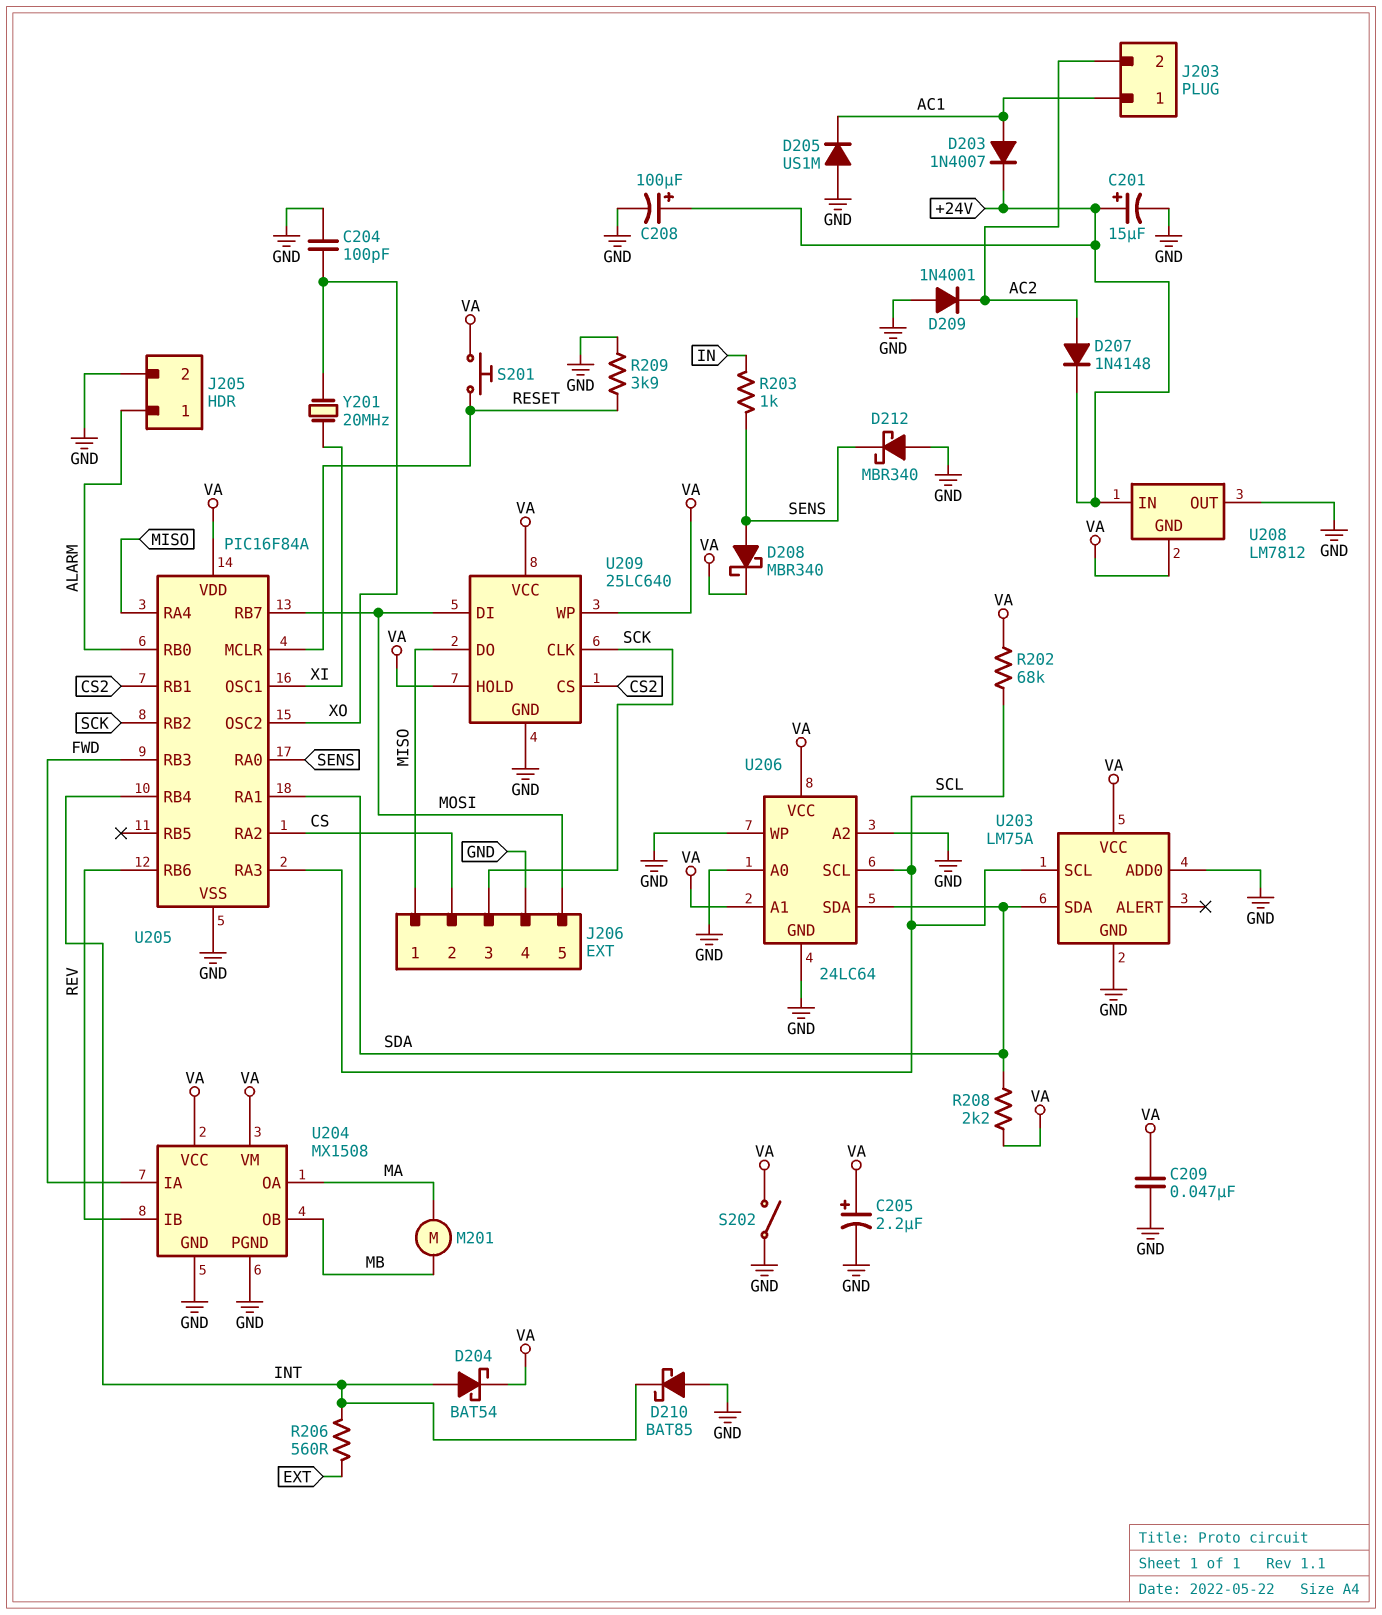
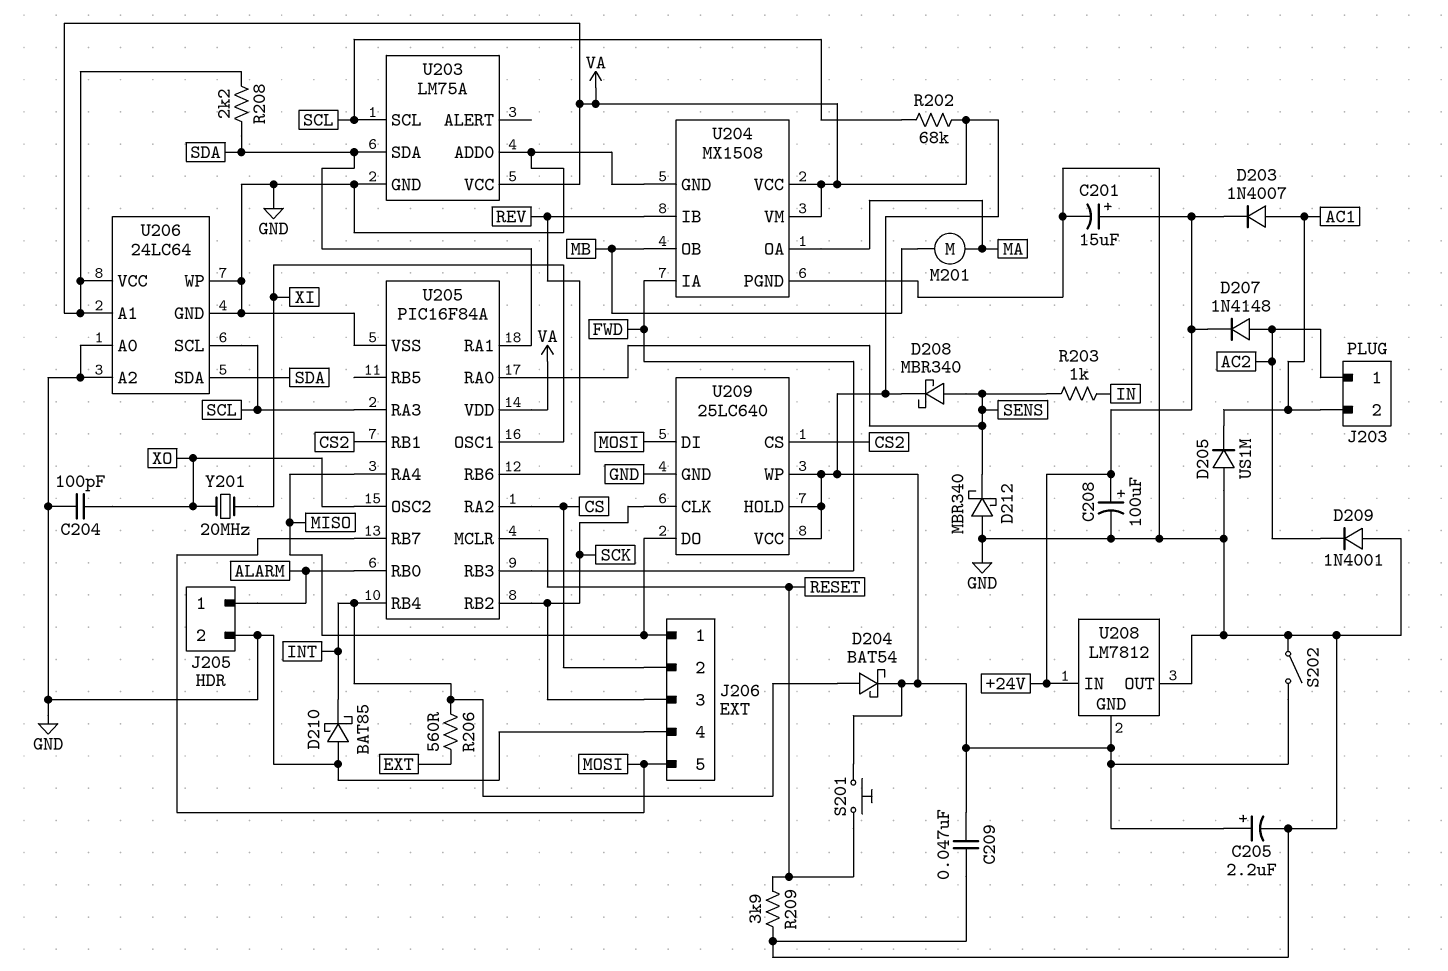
J203 pin 1: AC1 -> AC2
J203 pin 2: AC2 -> AC1

